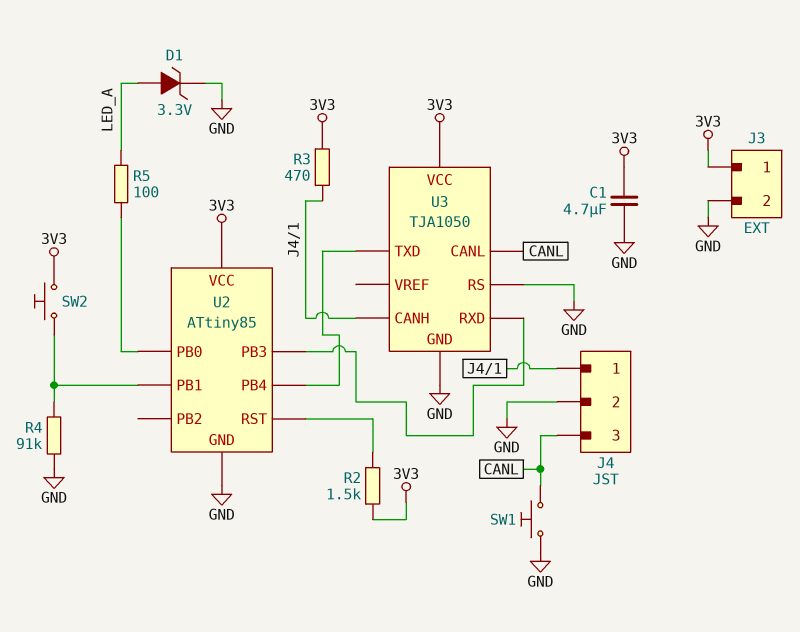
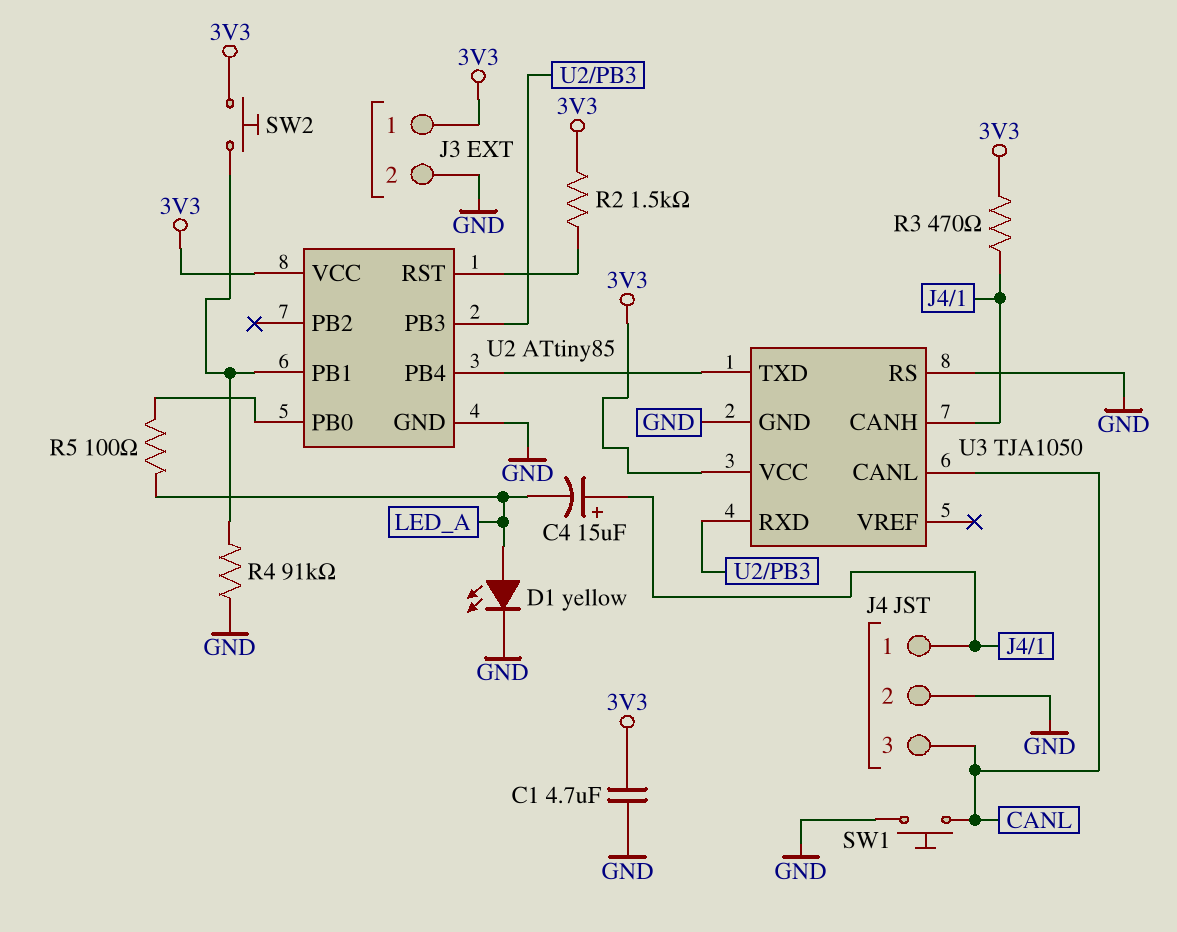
C4: none -> 15uF (plus J4/1, minus LED_A)
D1: zener 3.3V (A LED_A, K GND) -> LED yellow (A LED_A, K GND)

